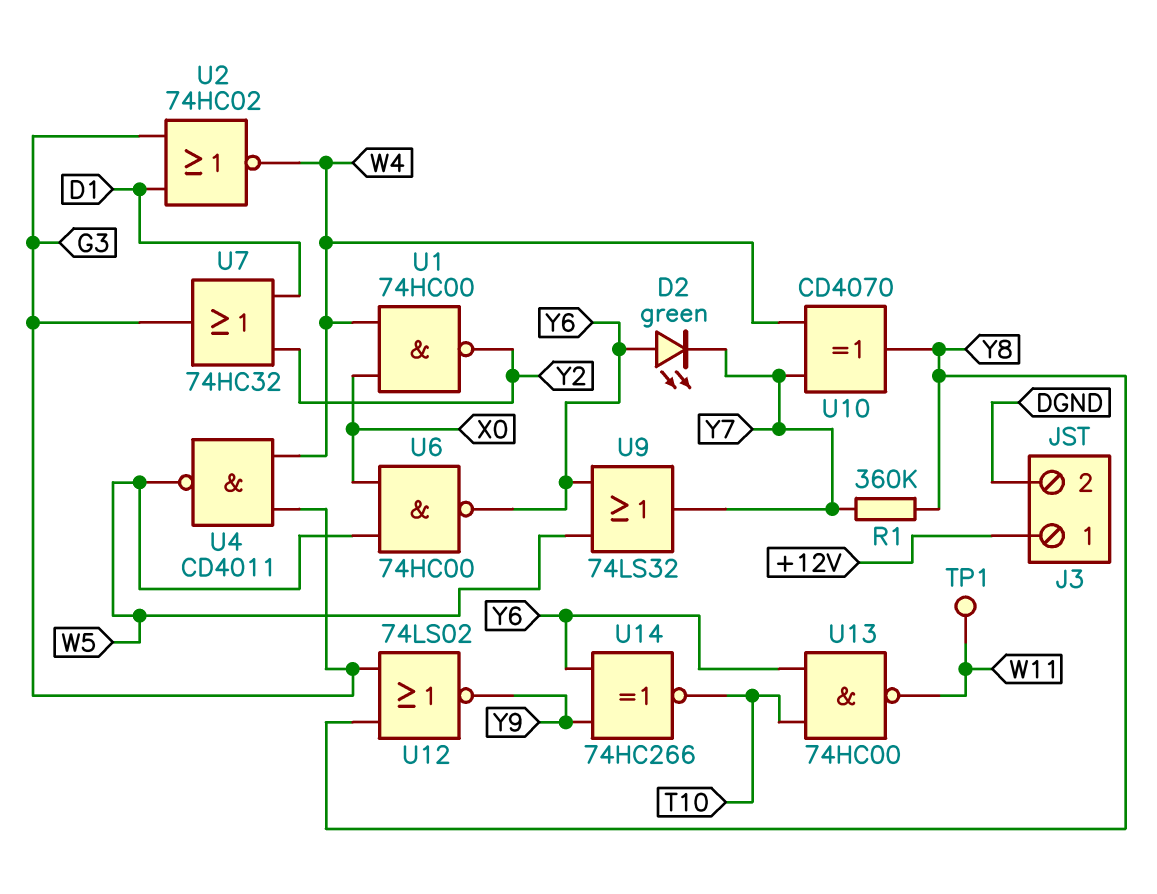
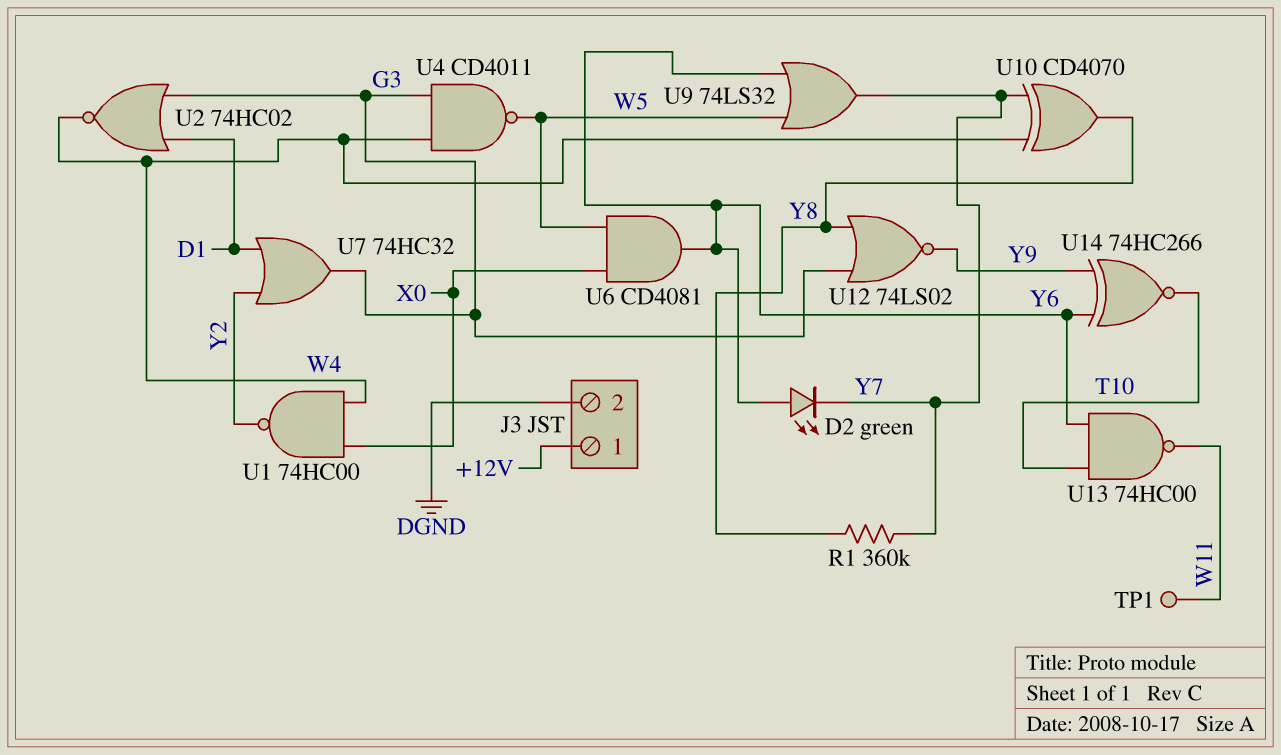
U6: NAND 74HC00 (in W5, in X0, out Y6) -> AND CD4081 (in W5, in X0, out Y6)

